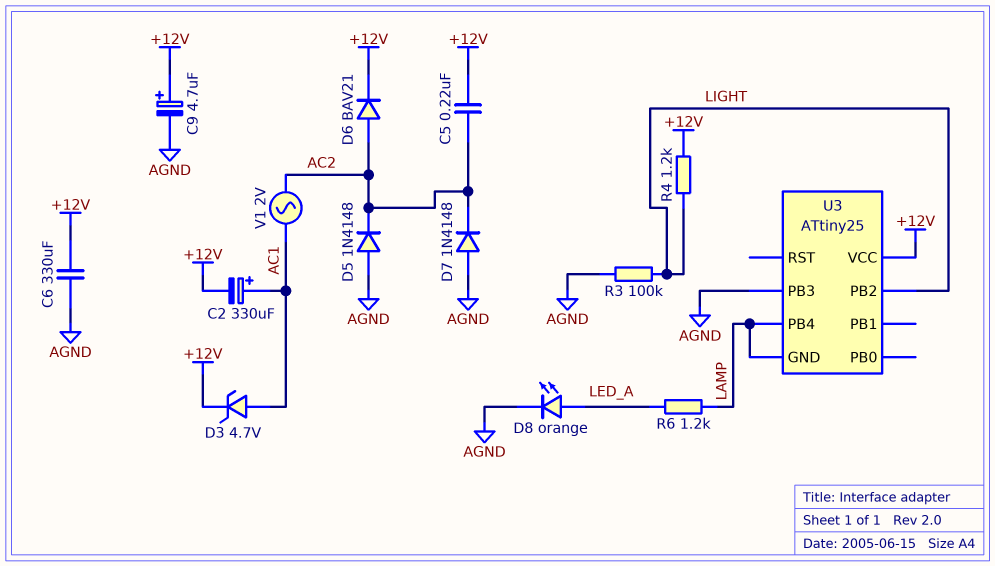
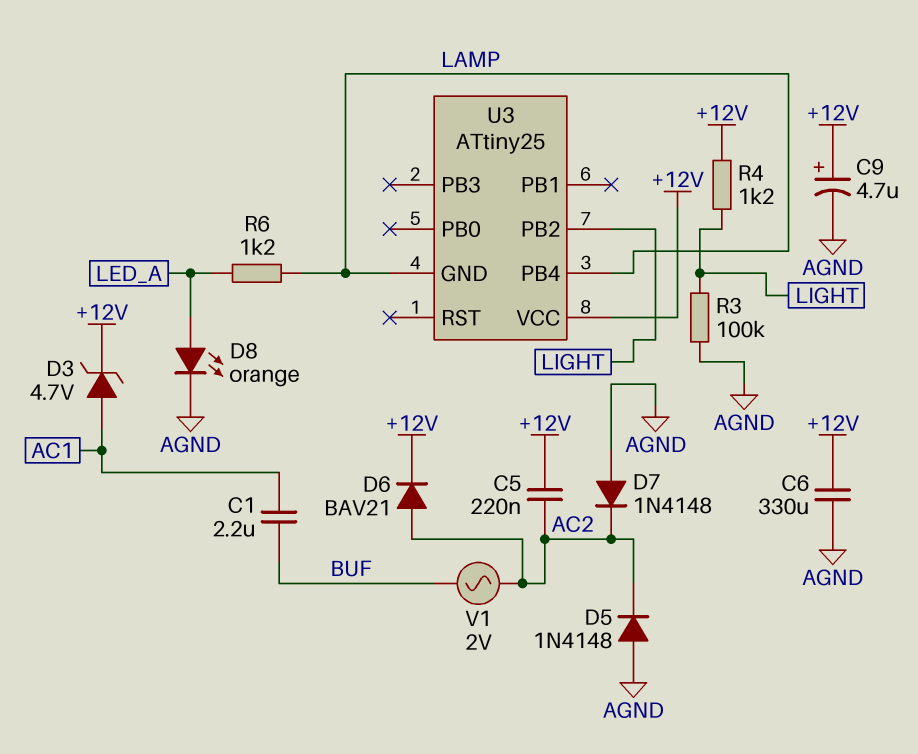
C1: none -> 2.2uF (AC1, BUF)
C2: 330uF (plus AC1, minus +12V) -> none
U3 pin PB3: AGND -> none
V1: AC 2V (AC1, AC2) -> AC 2V (AC2, BUF)

